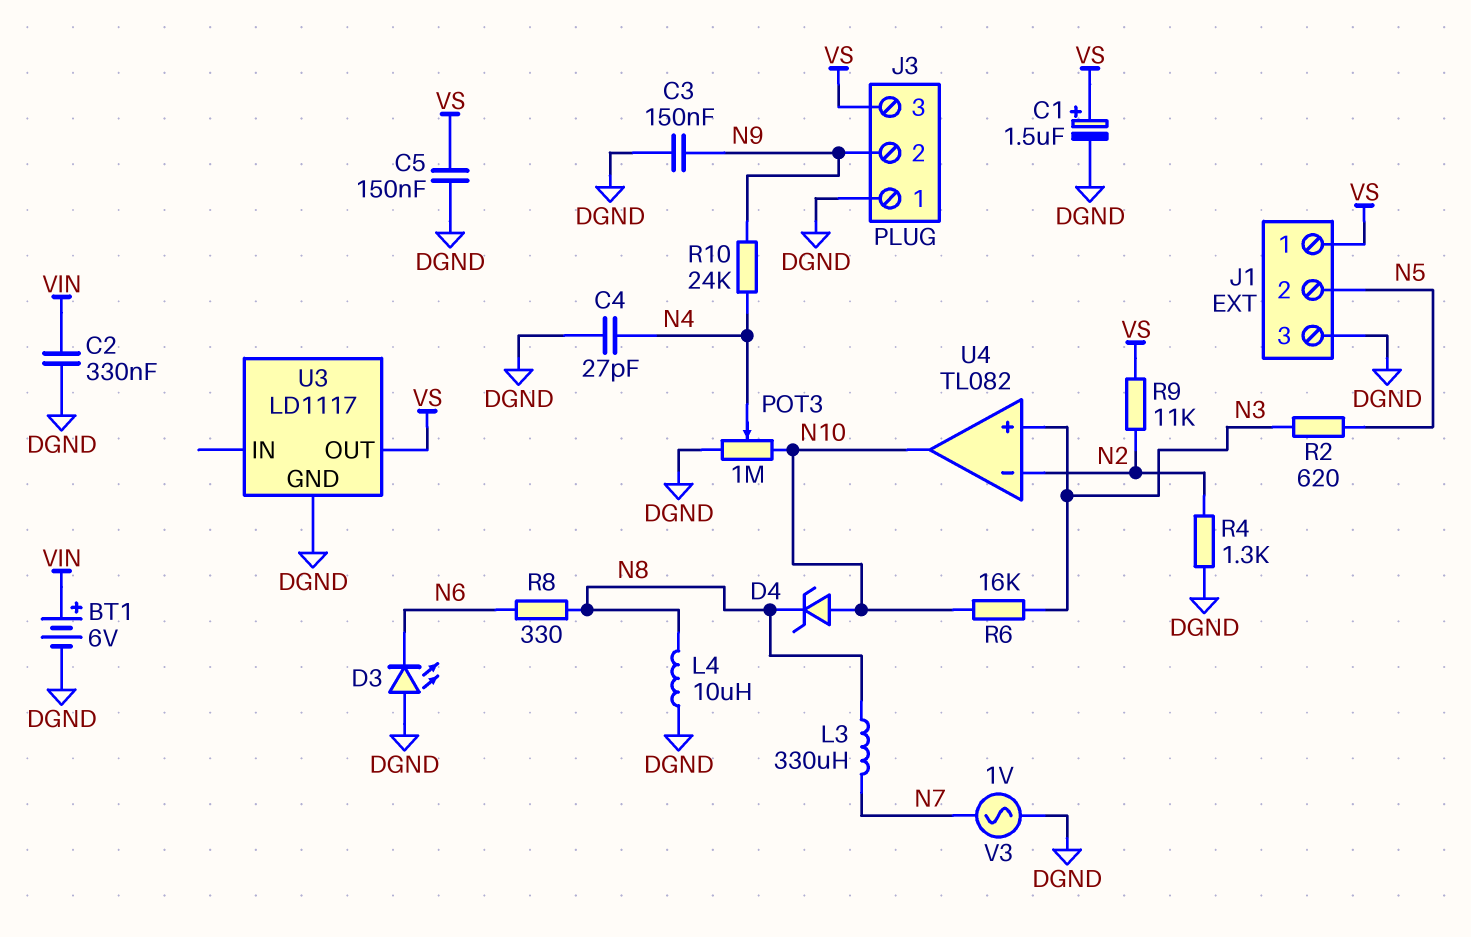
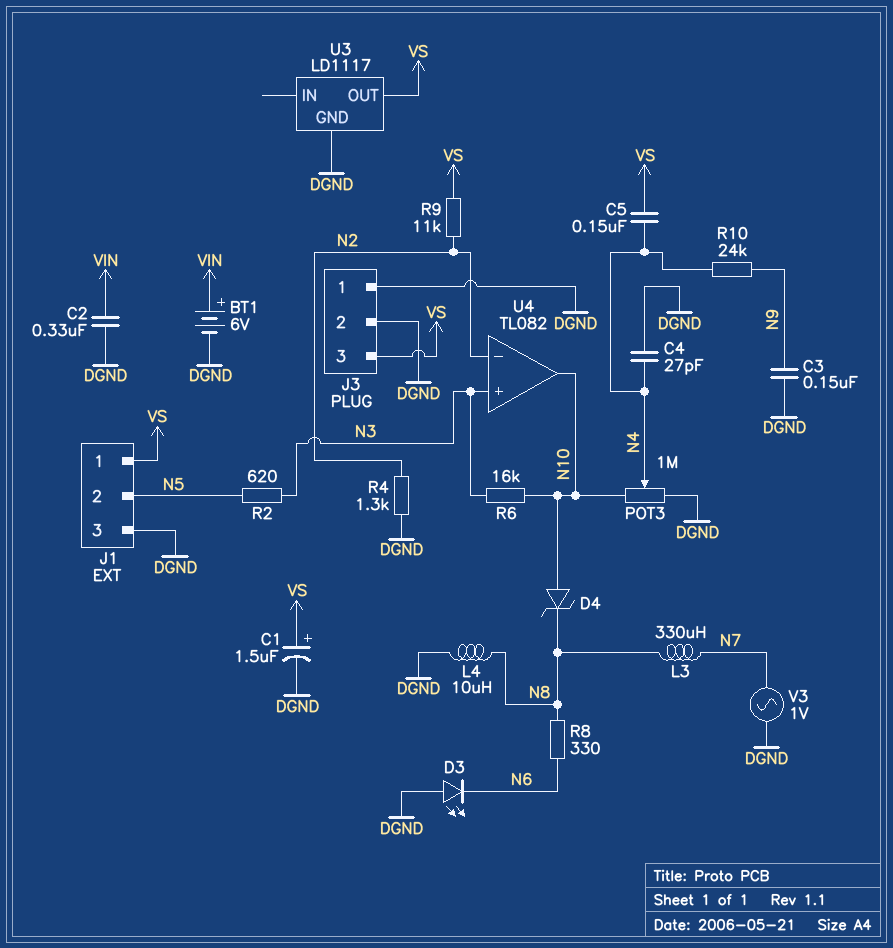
C5: 150nF (DGND, VS) -> 150nF (N4, VS)
J3 pin 2: N9 -> DGND

